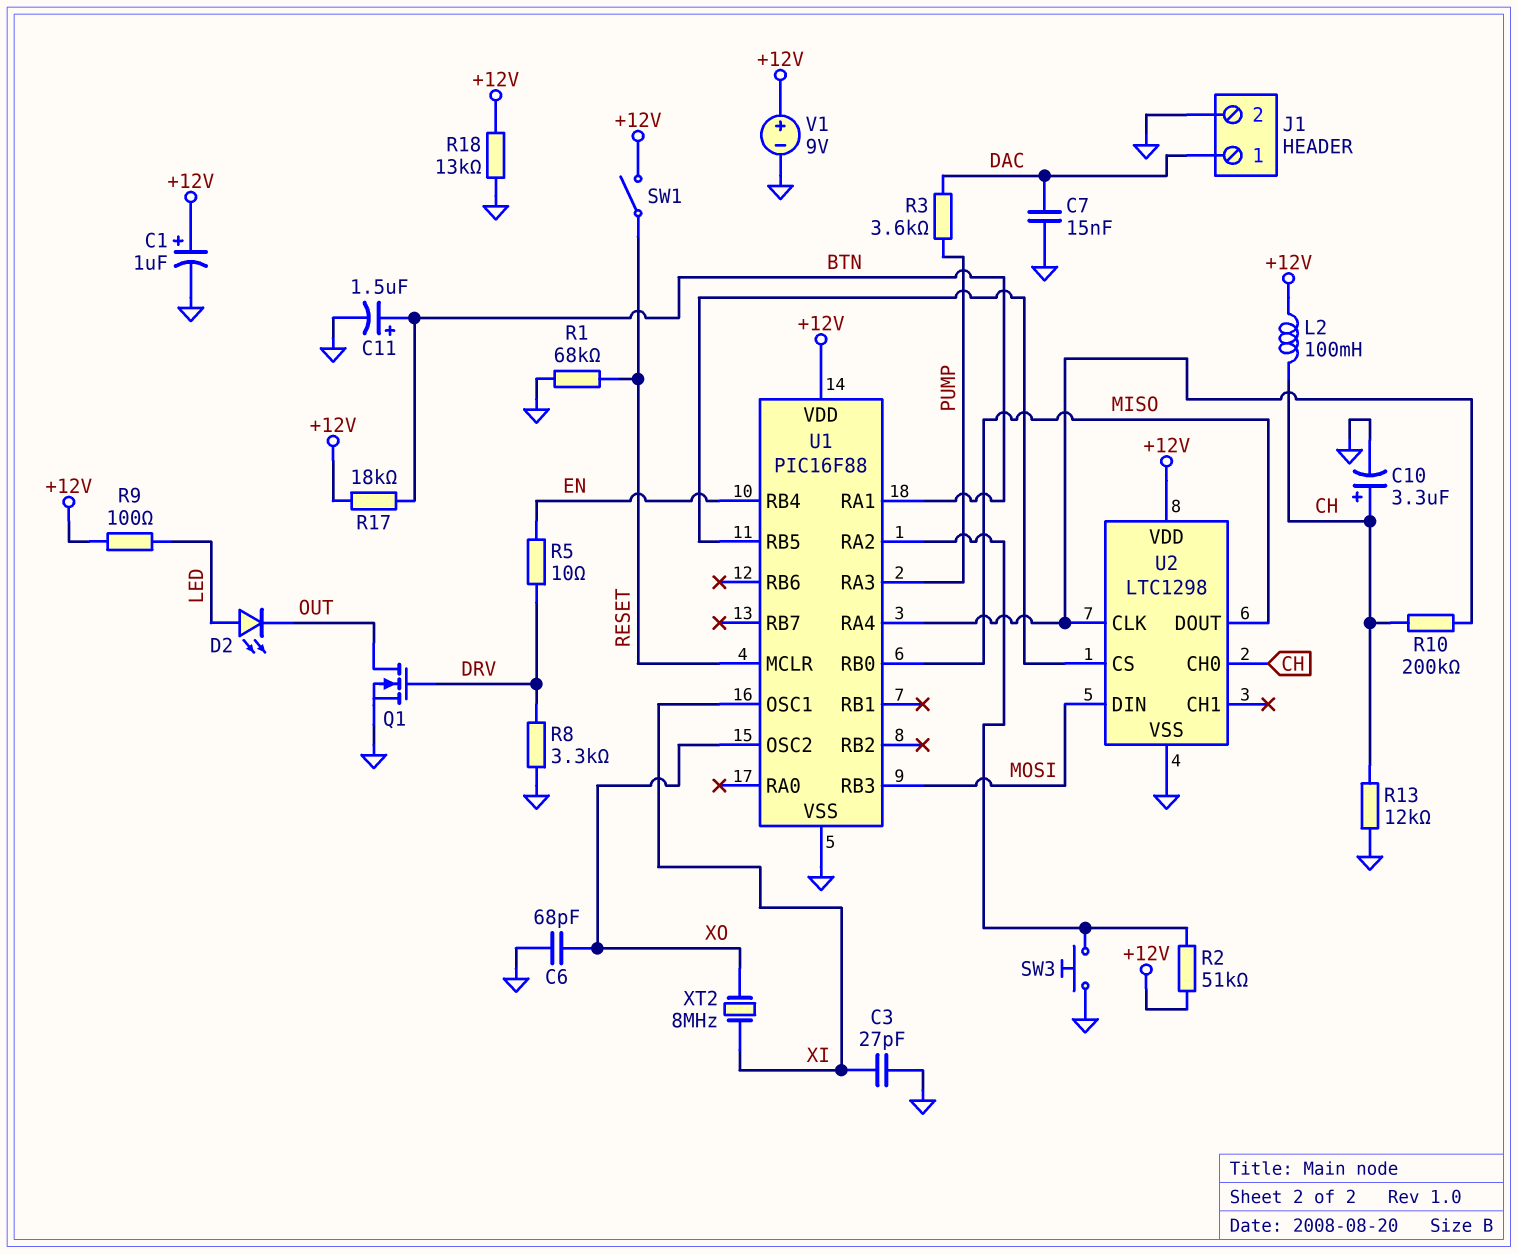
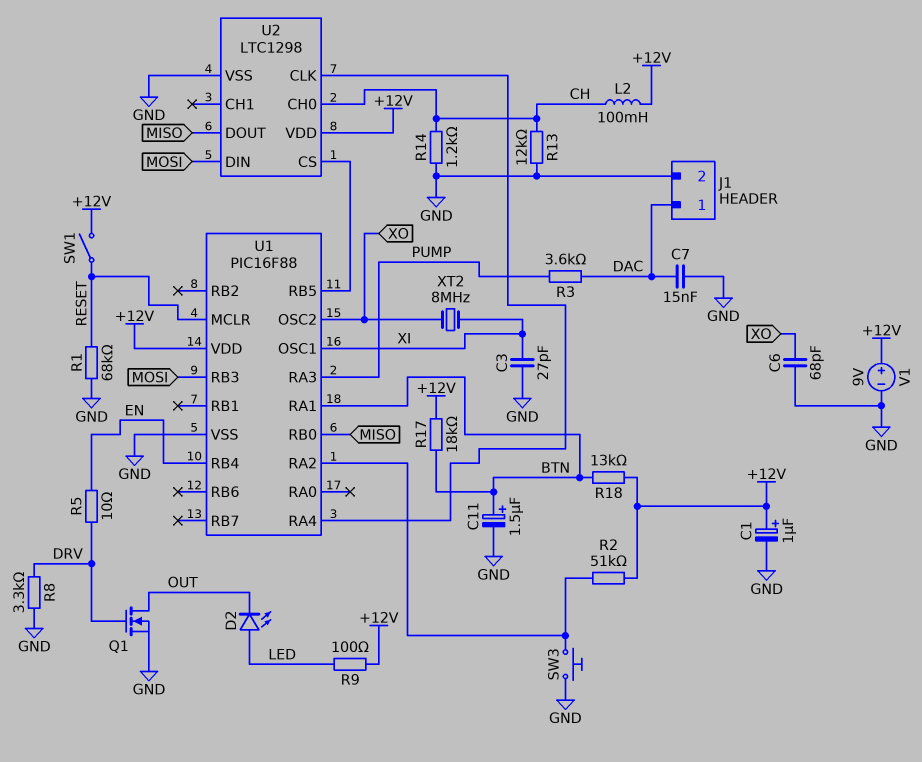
C10: 3.3uF (plus CH, minus GND) -> none
R10: 200k (CH, U1/RA4) -> none
R14: none -> 1.2k (CH, GND)
R18: 13k (+12V, GND) -> 13k (+12V, BTN)

